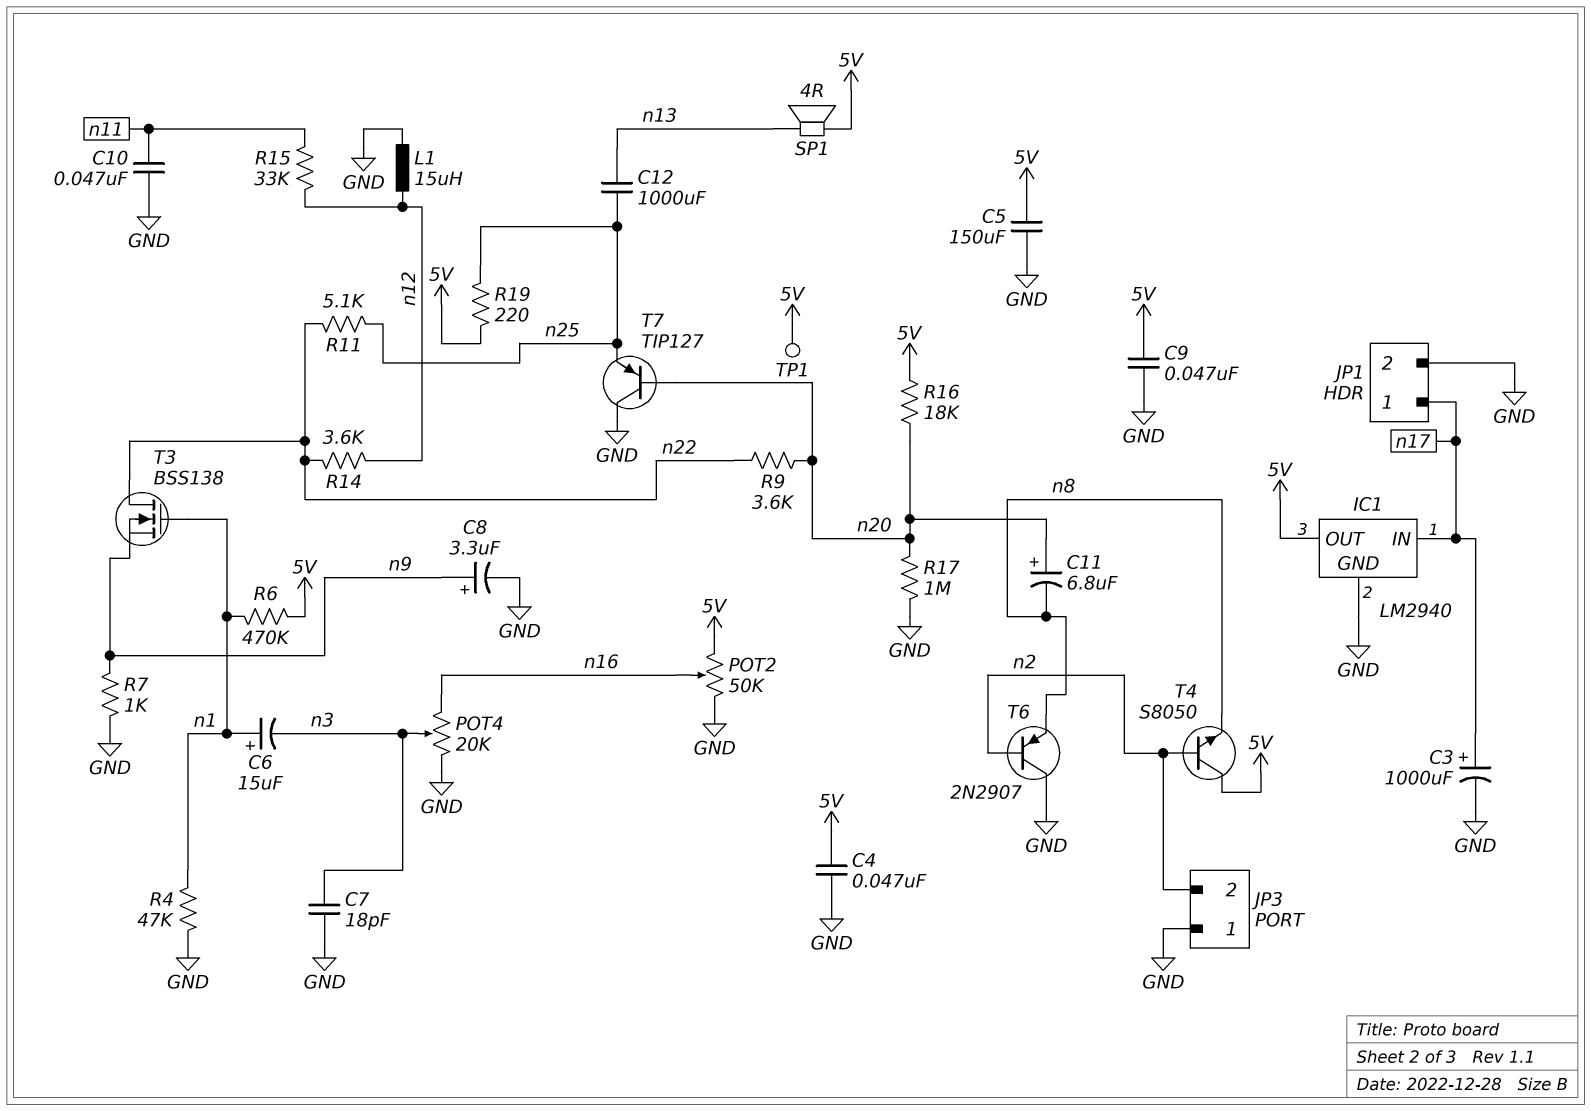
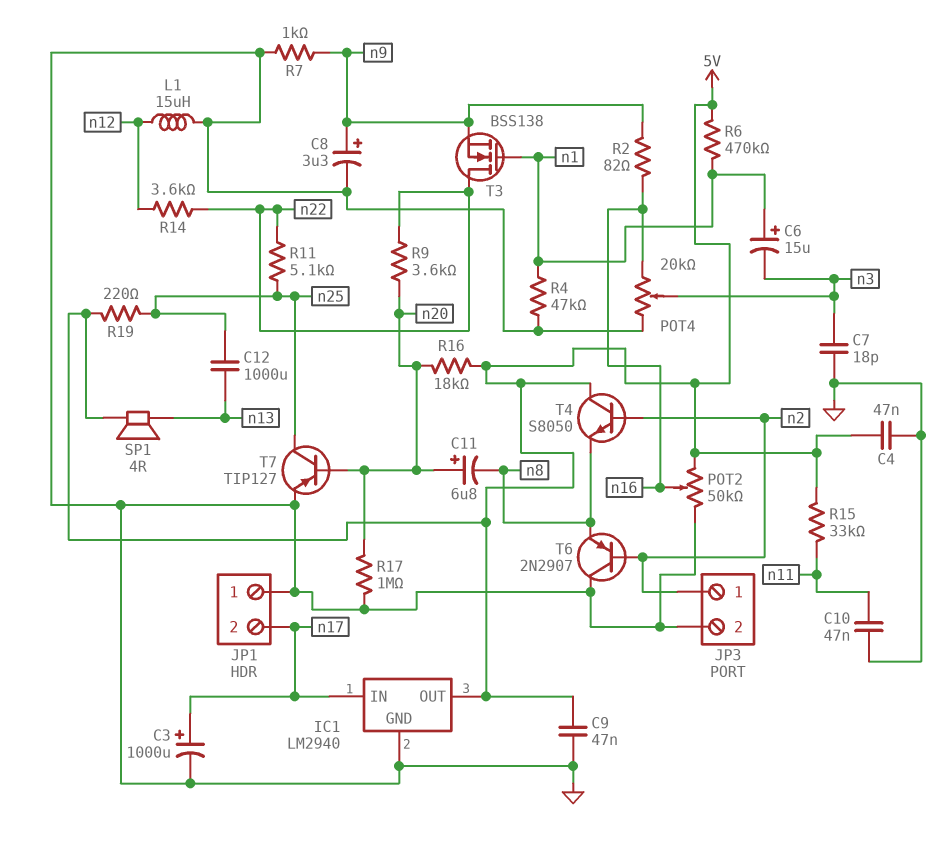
C5: 150uF (5V, GND) -> none
JP1 pin 1: n17 -> GND
JP1 pin 2: GND -> n17
JP3 pin 1: GND -> n2
JP3 pin 2: n2 -> GND
R2: none -> 82 (n9, n16)
R15: 33k (n11, n12) -> 33k (5V, n11)
T7: PNP TIP127 (B n20, C GND, E n25) -> PNP TIP127 (B n20, C n25, E GND)
TP1: test point (5V) -> none

